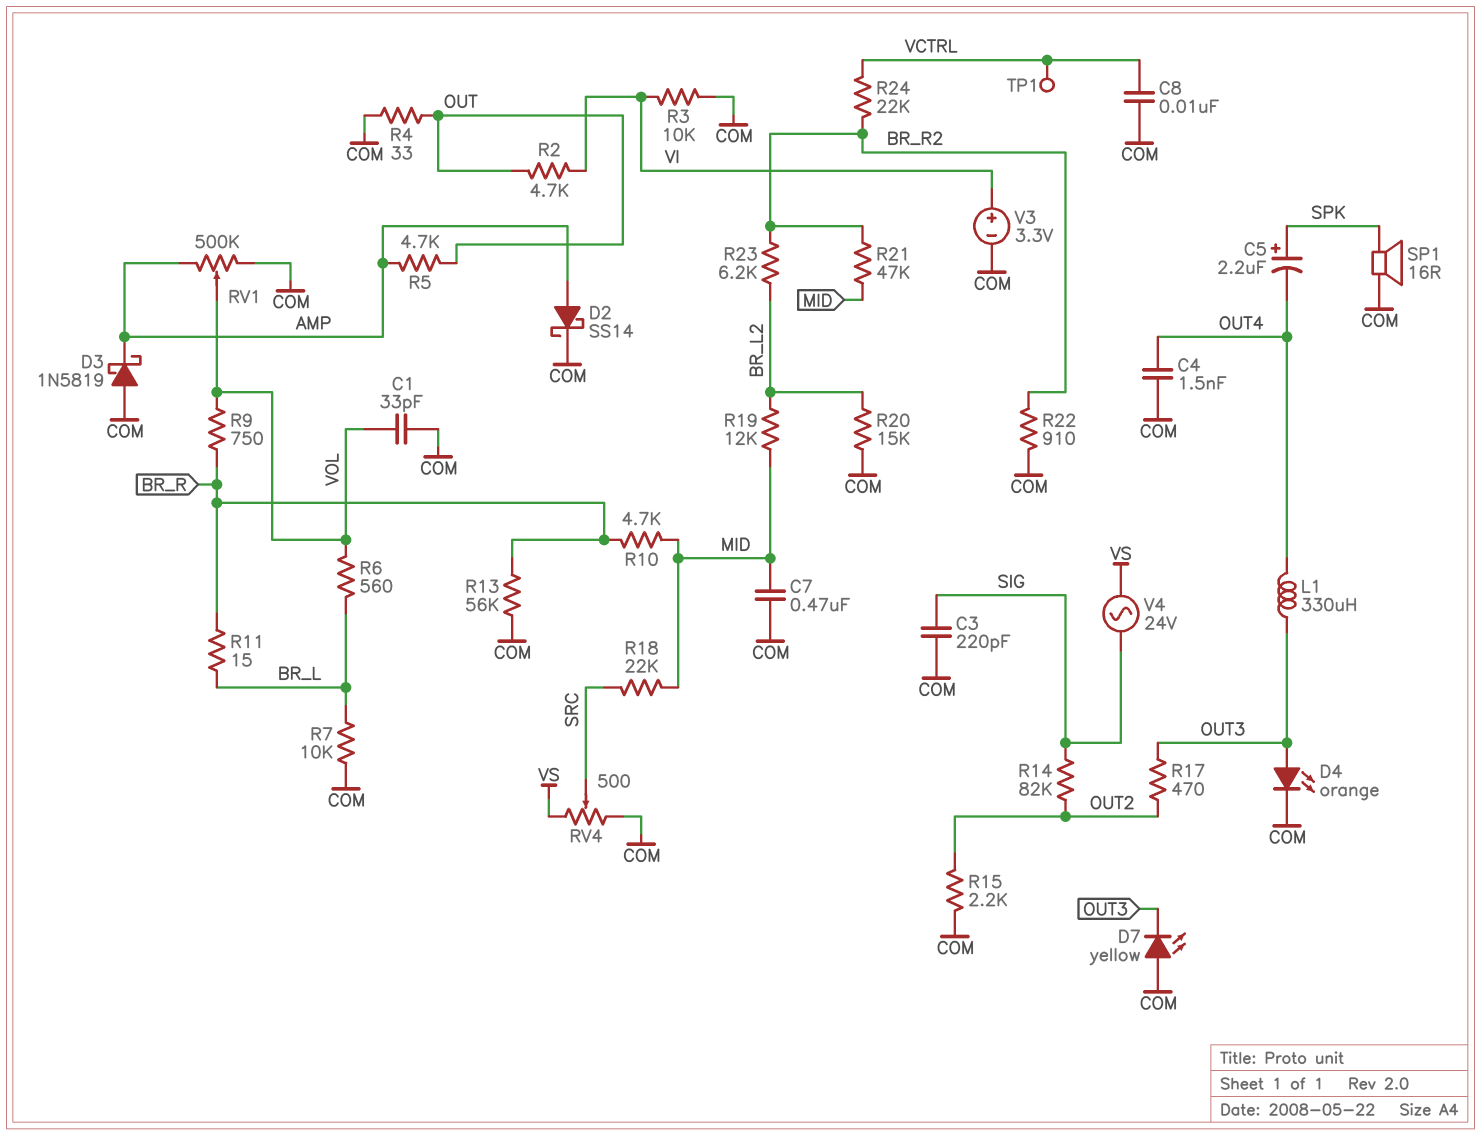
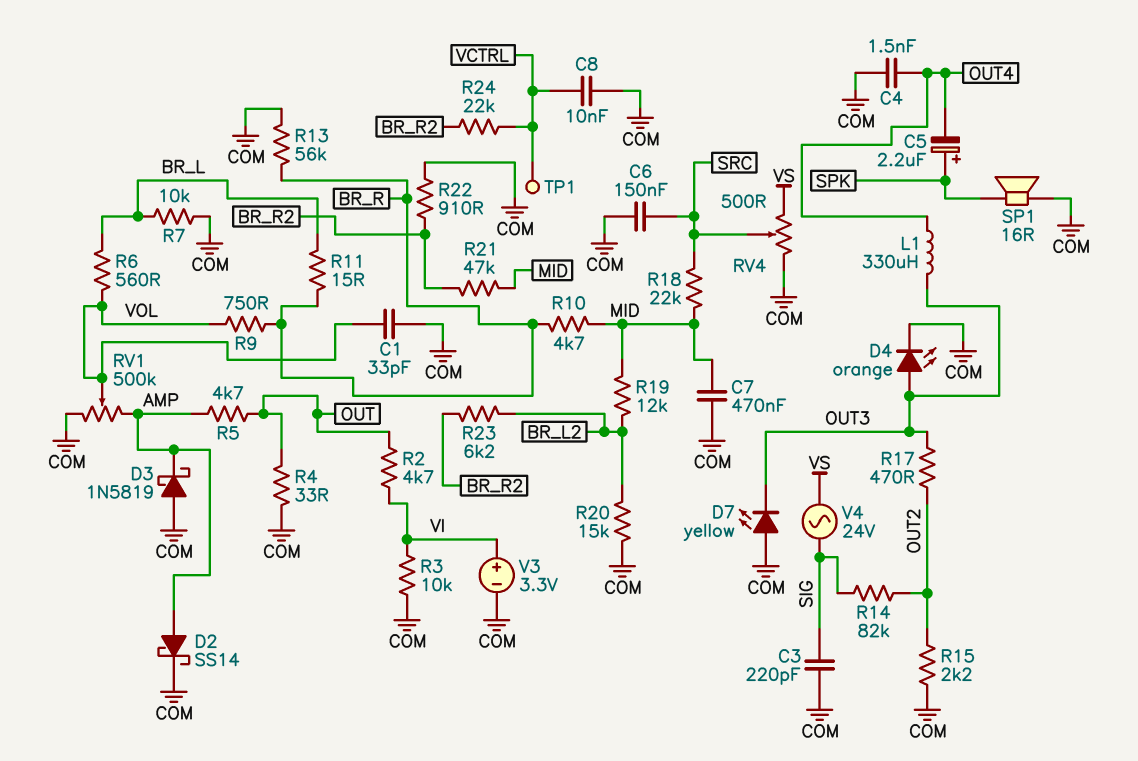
C6: none -> 150nF (COM, SRC)

